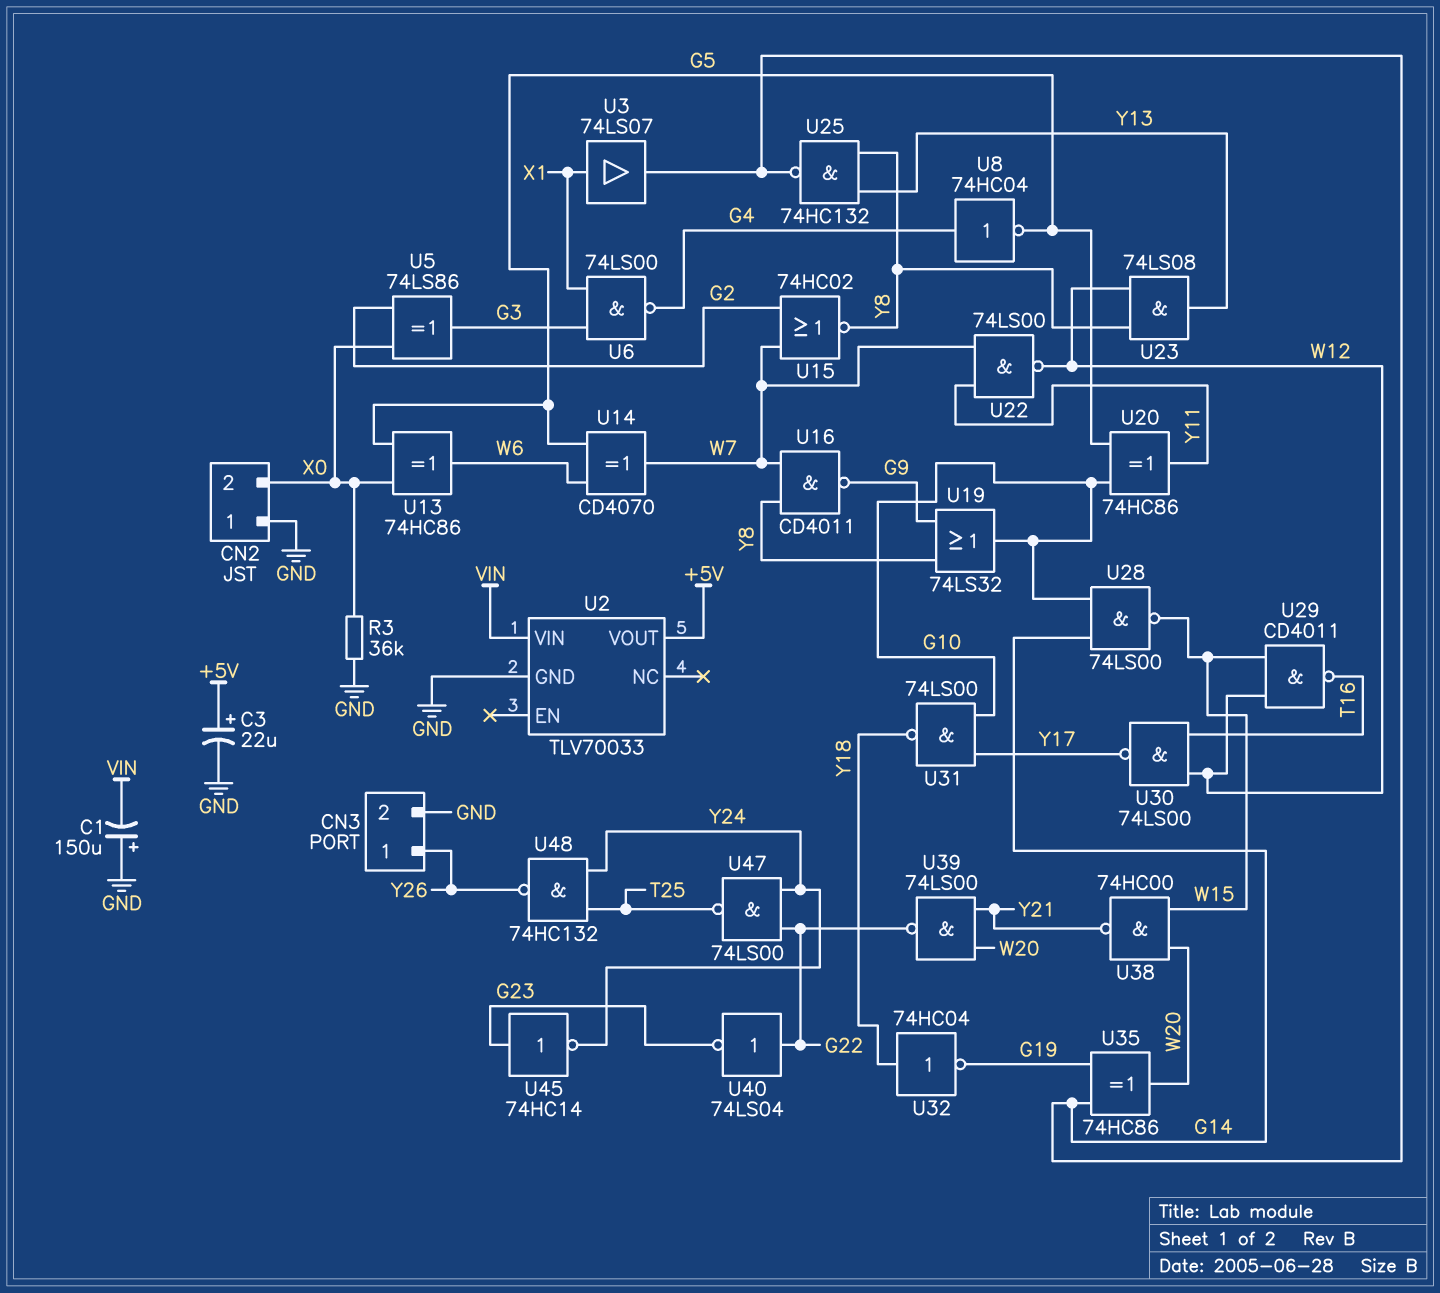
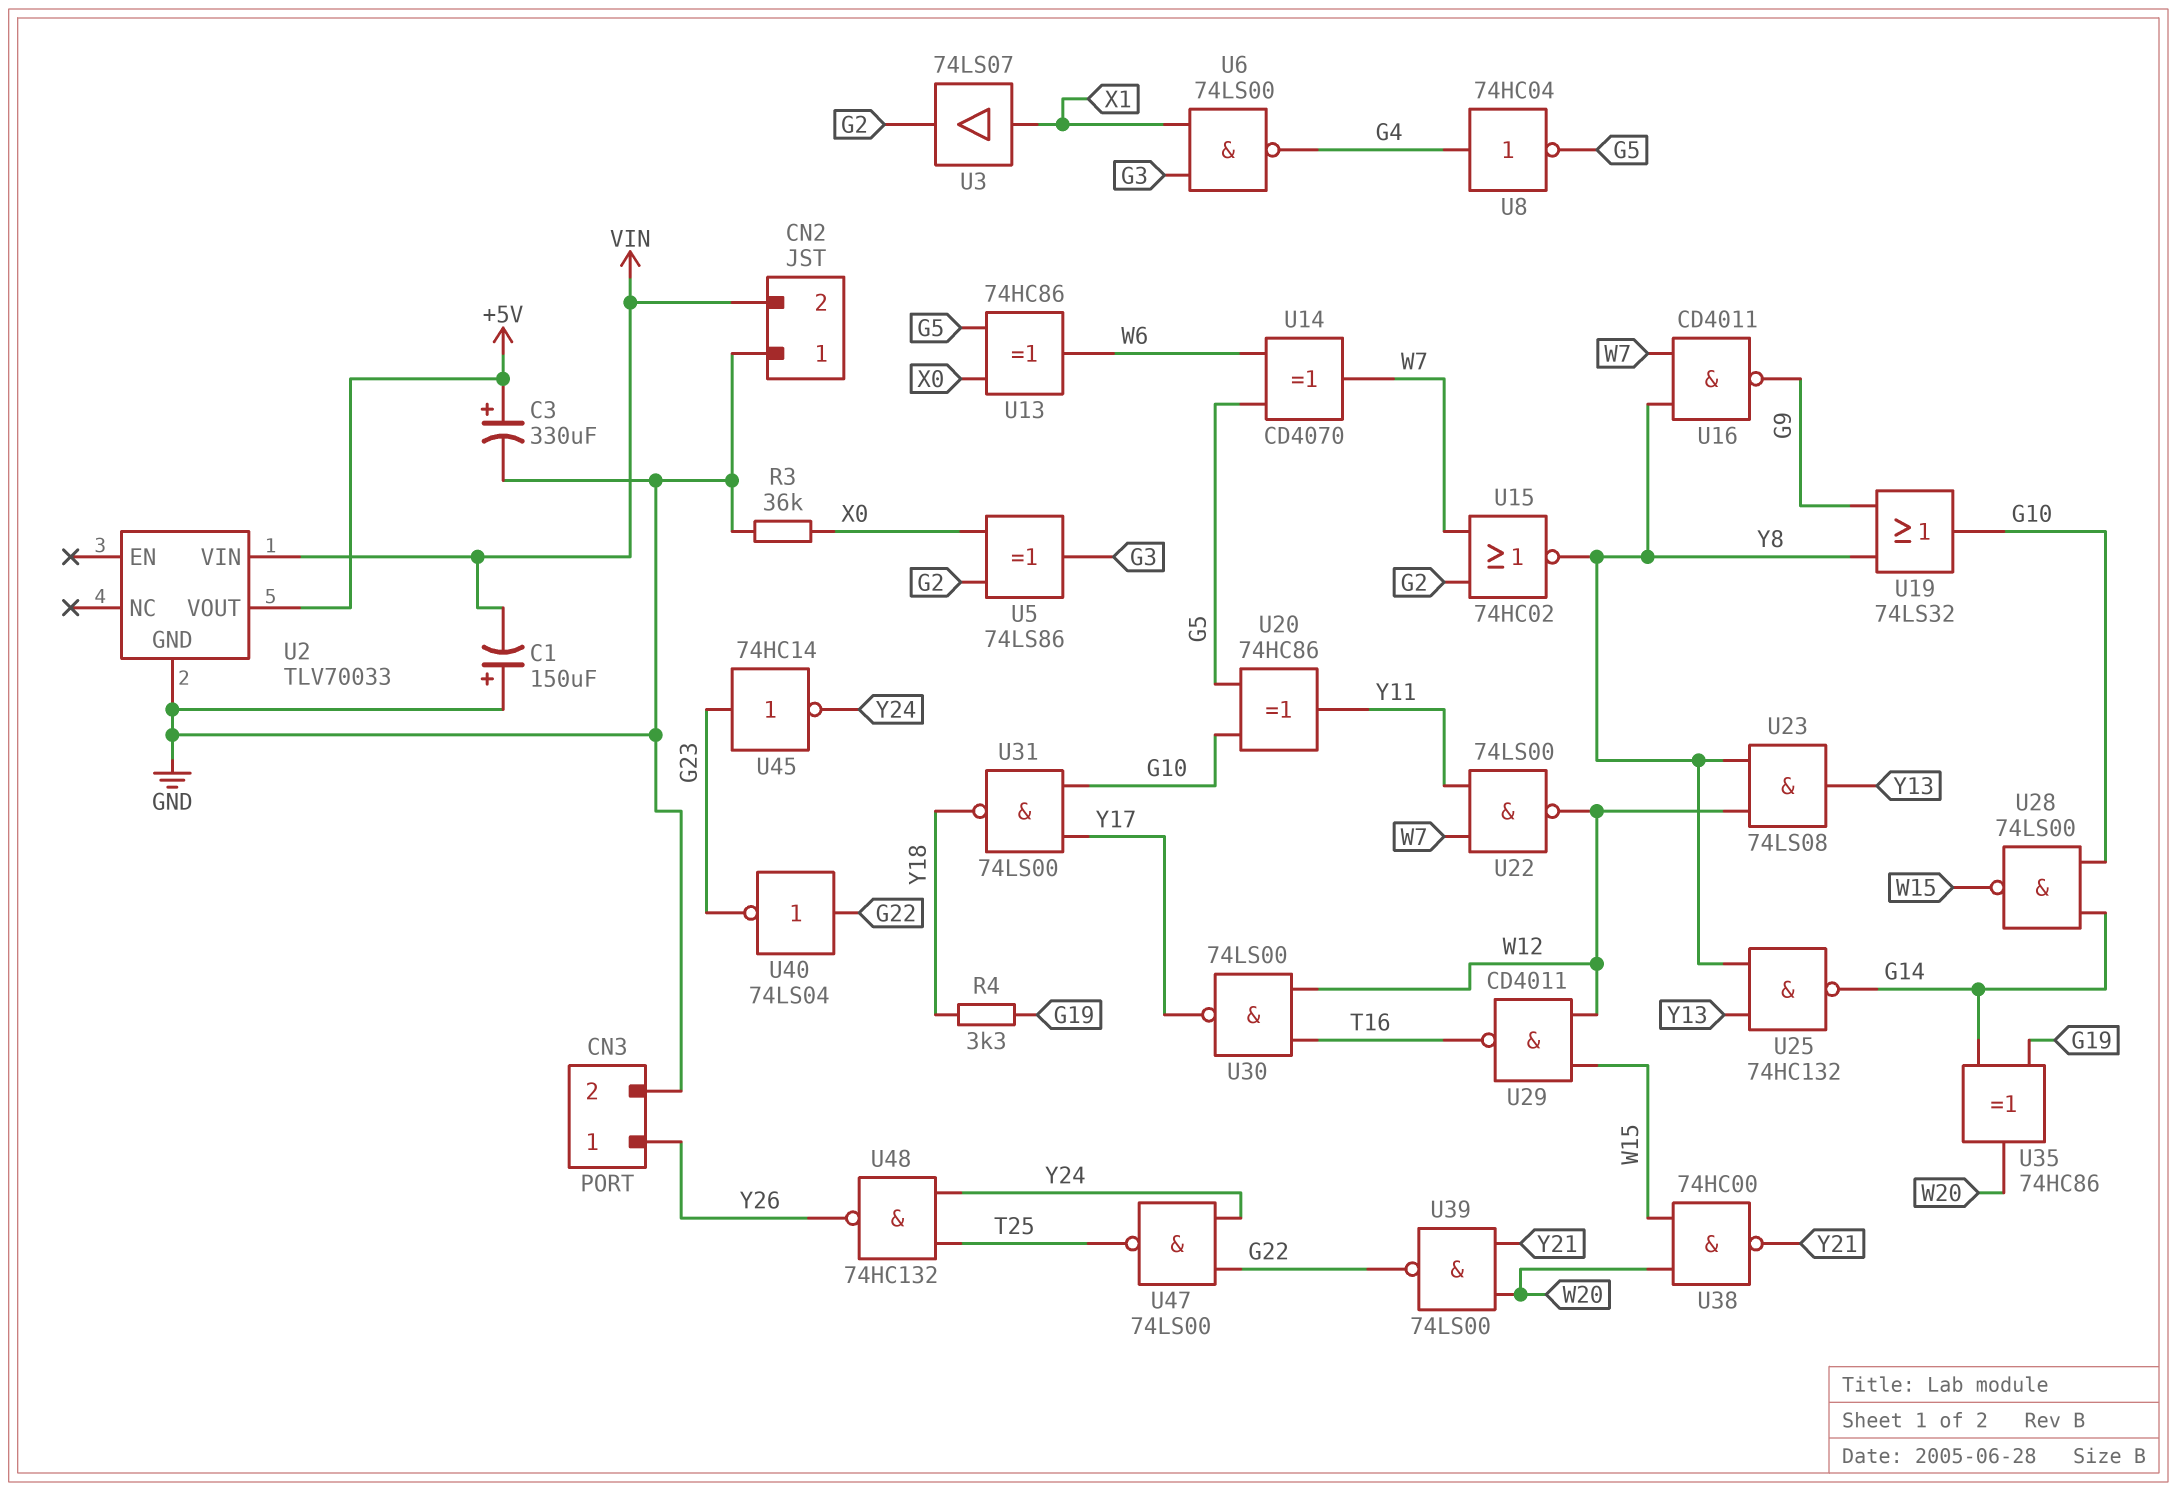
C3: 22uF (plus +5V, minus GND) -> 330uF (plus +5V, minus GND)
CN2 pin 2: X0 -> VIN
R4: none -> 3.3k (G19, Y18)
U3: buffer 74LS07 (in X1, out G14) -> buffer 74LS07 (in X1, out G2)
U32: NOT 74HC04 (in Y18, out G19) -> none

